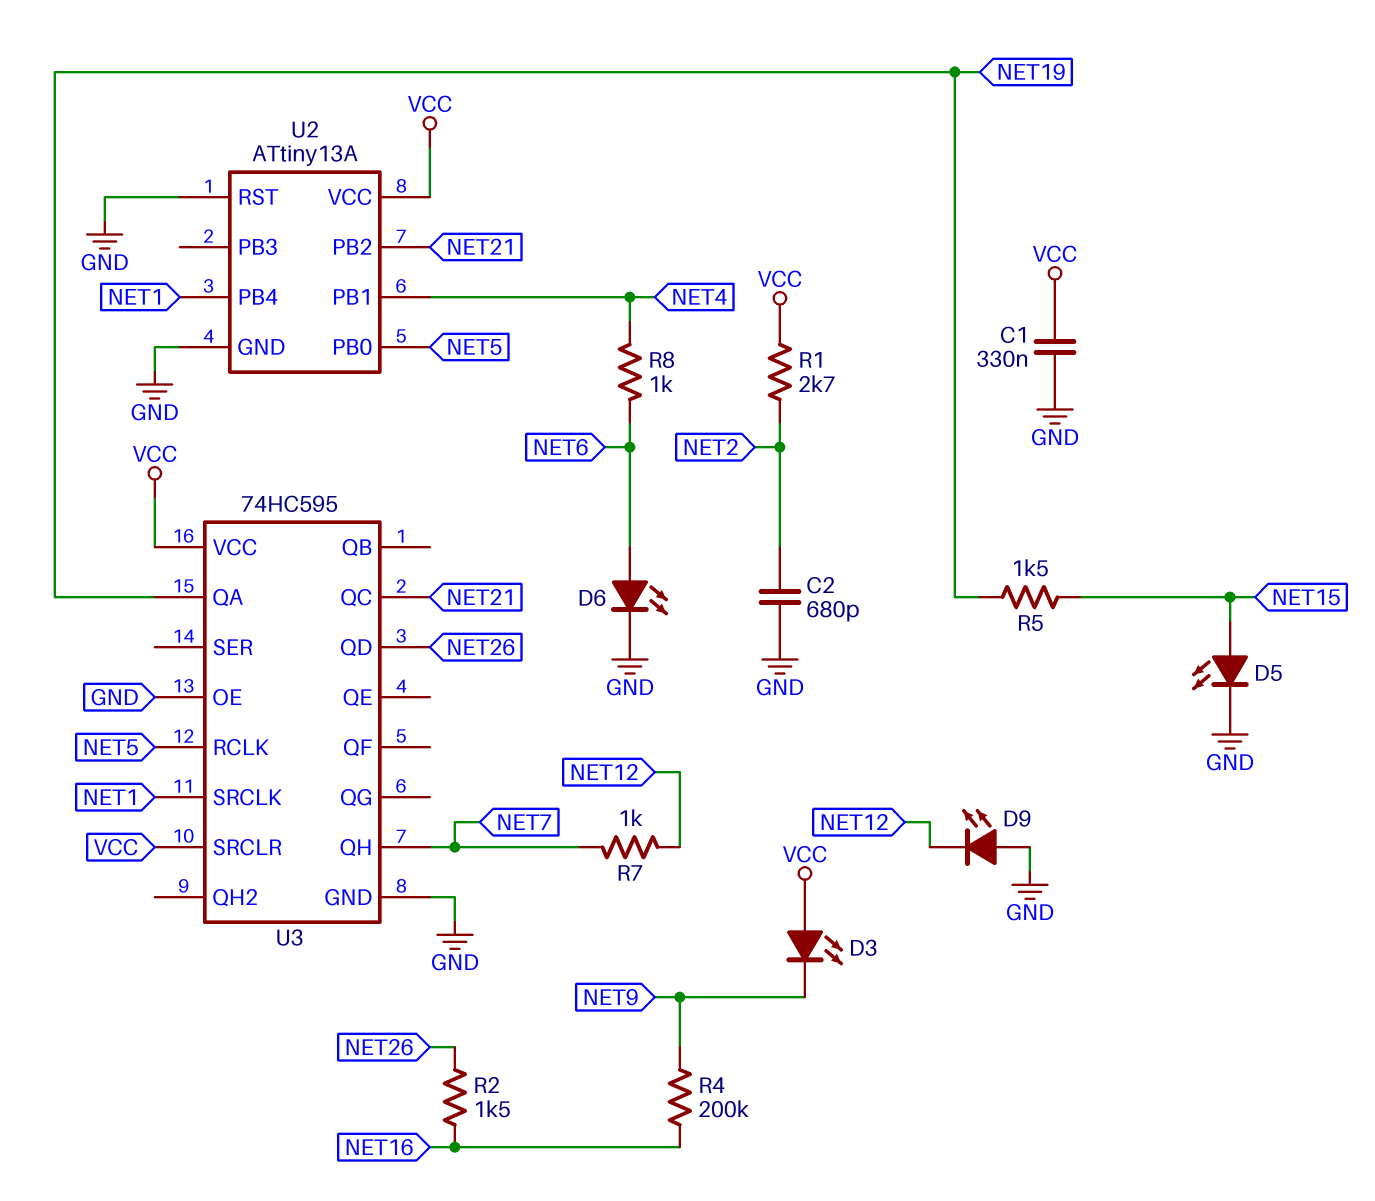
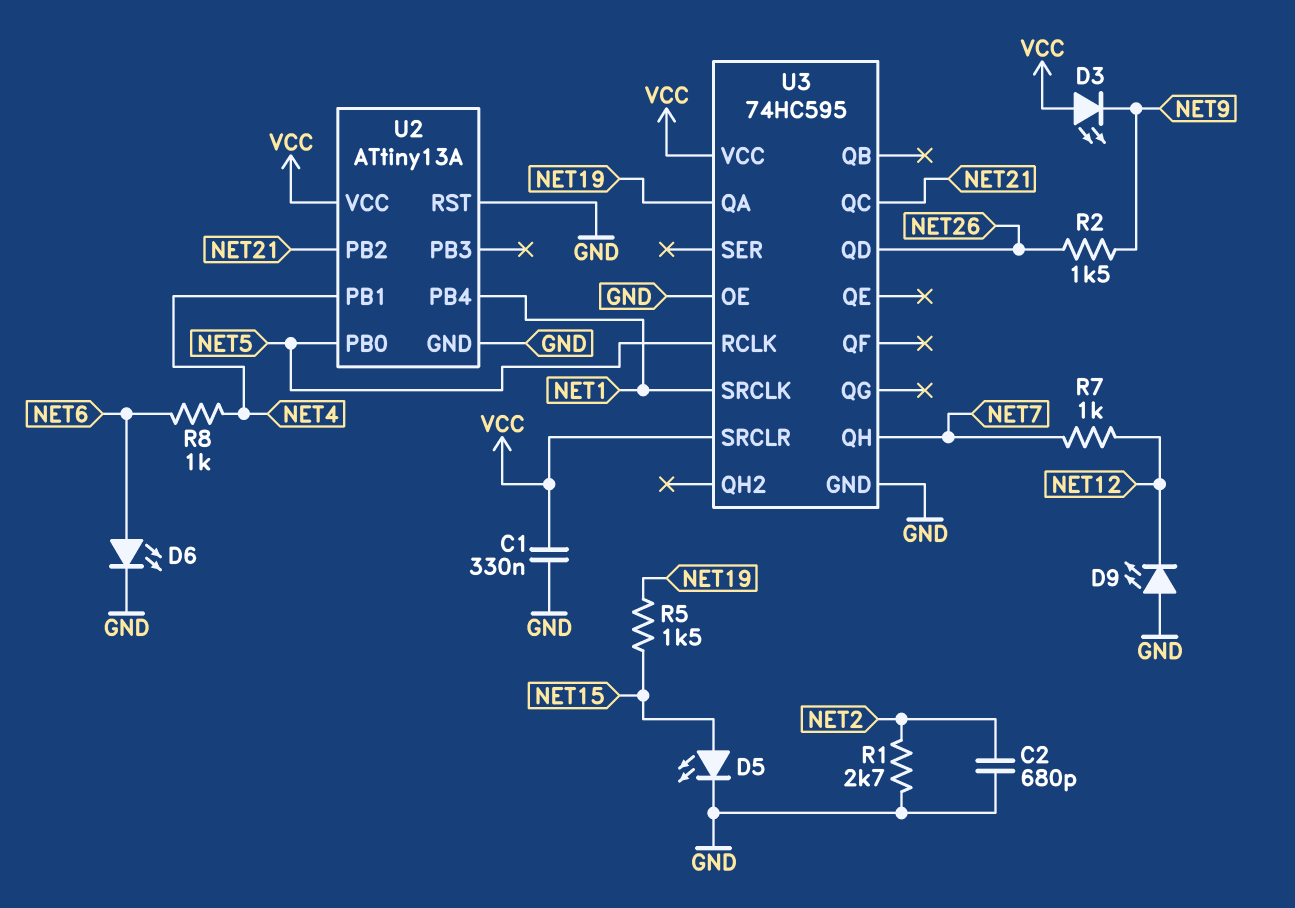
R1: 2.7k (NET2, VCC) -> 2.7k (GND, NET2)
R2: 1.5k (NET16, NET26) -> 1.5k (NET9, NET26)
R4: 200k (NET9, NET16) -> none

